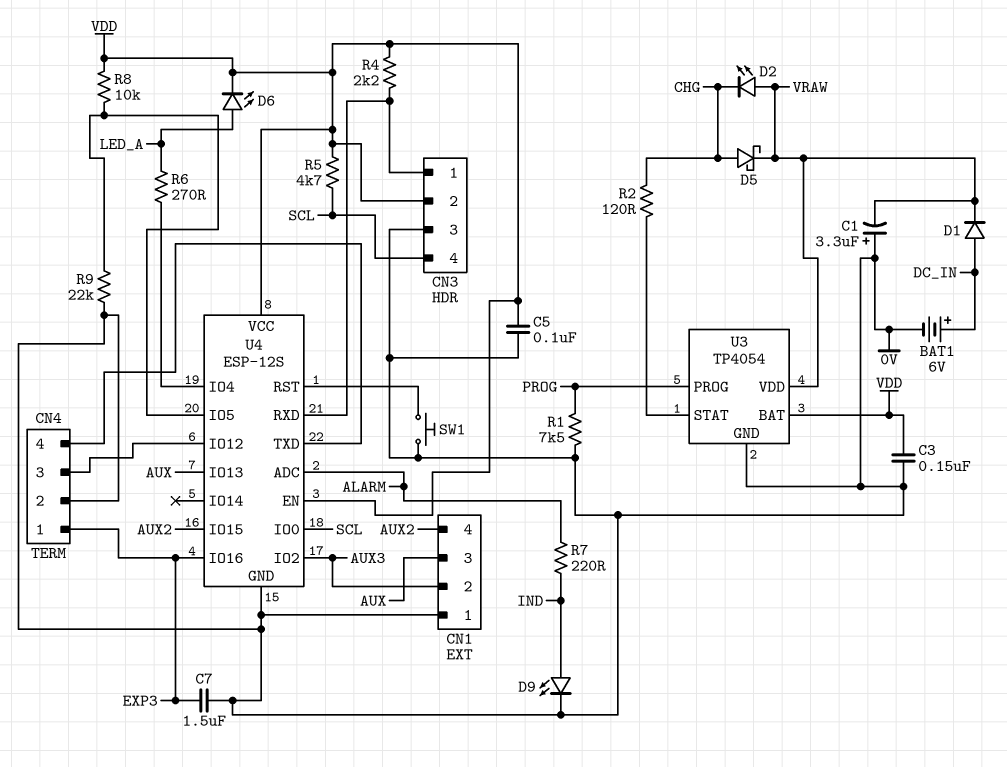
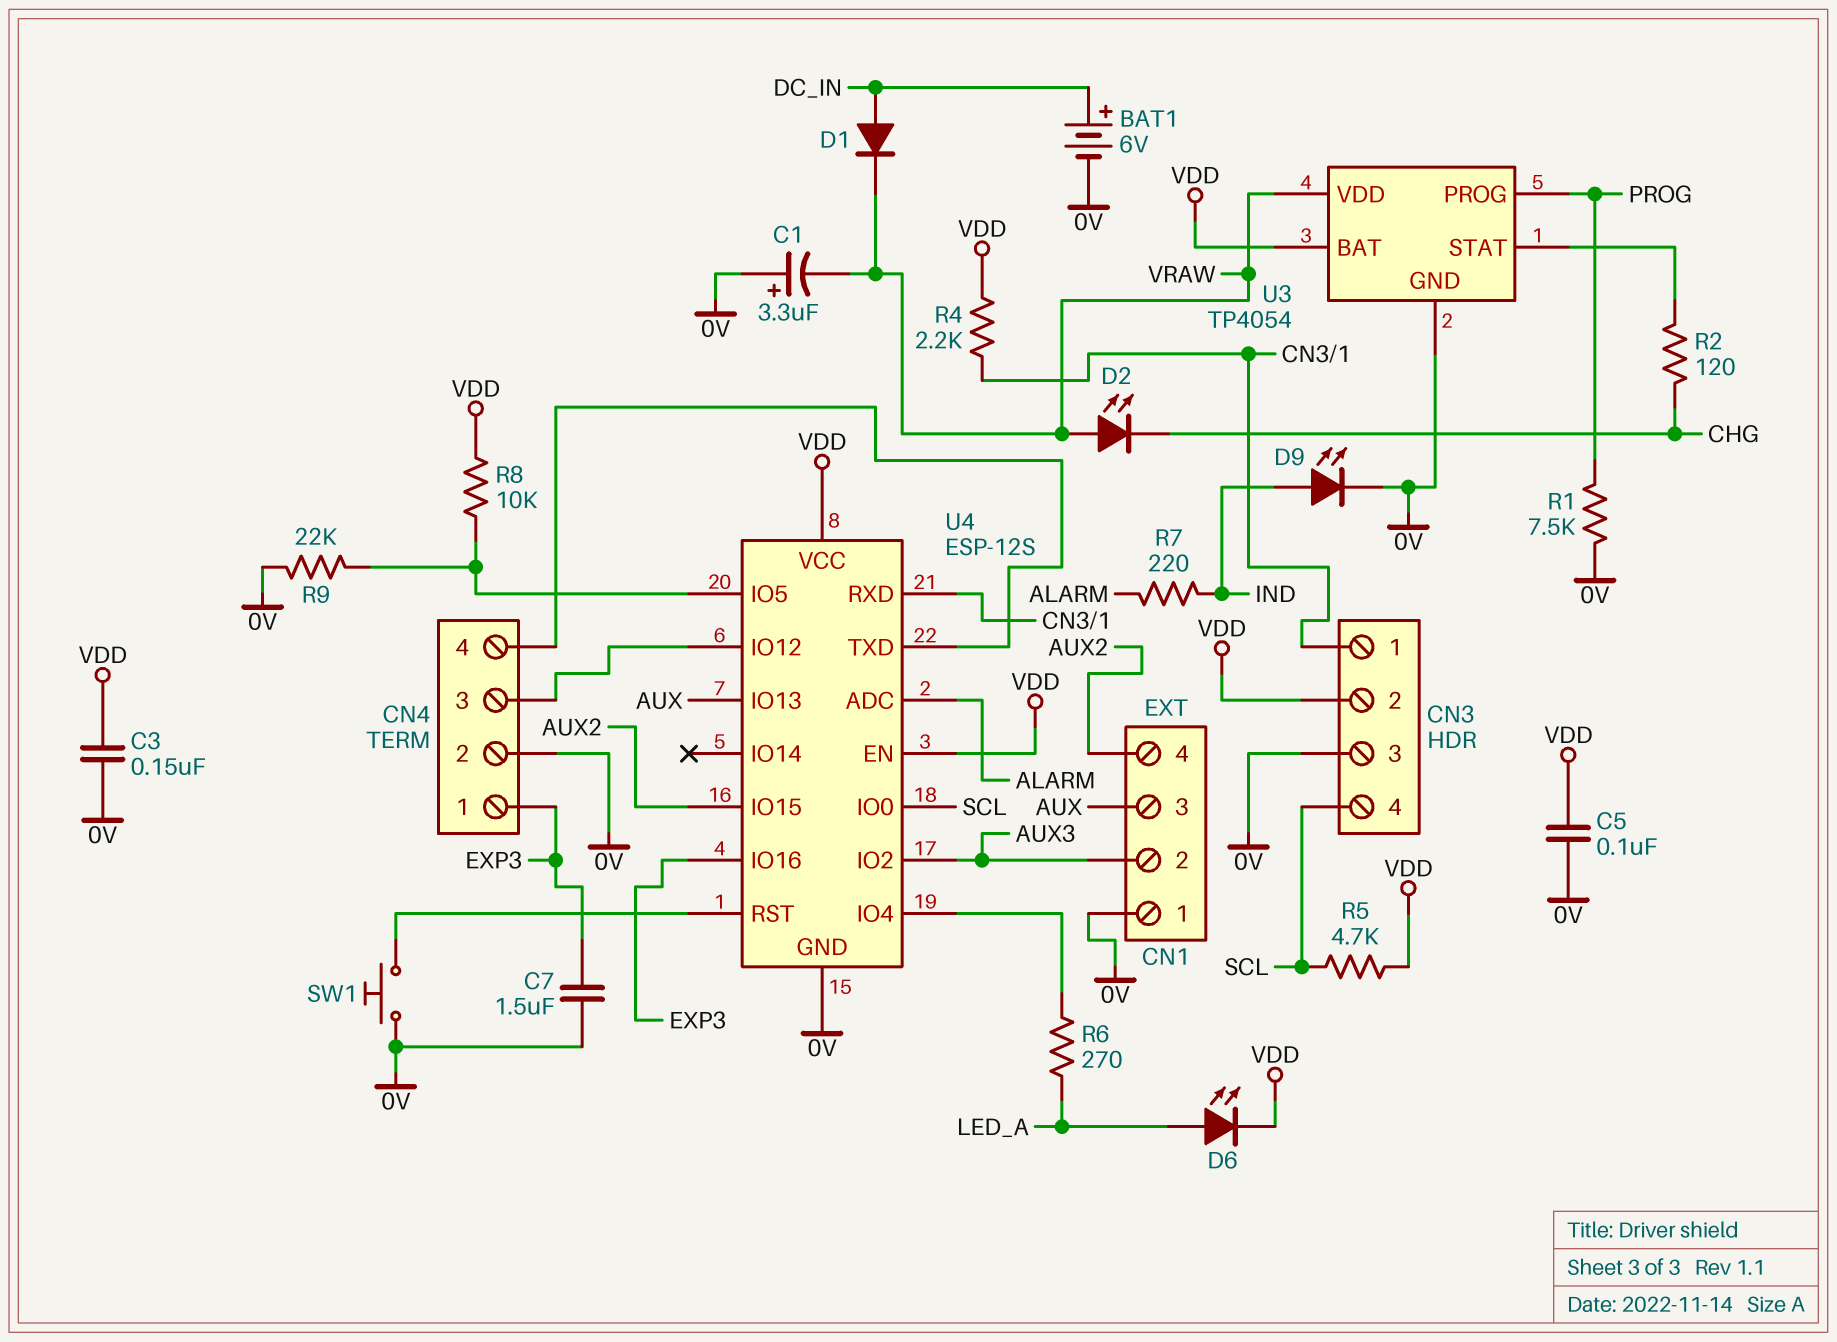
D5: schottky (A CHG, K VRAW) -> none

